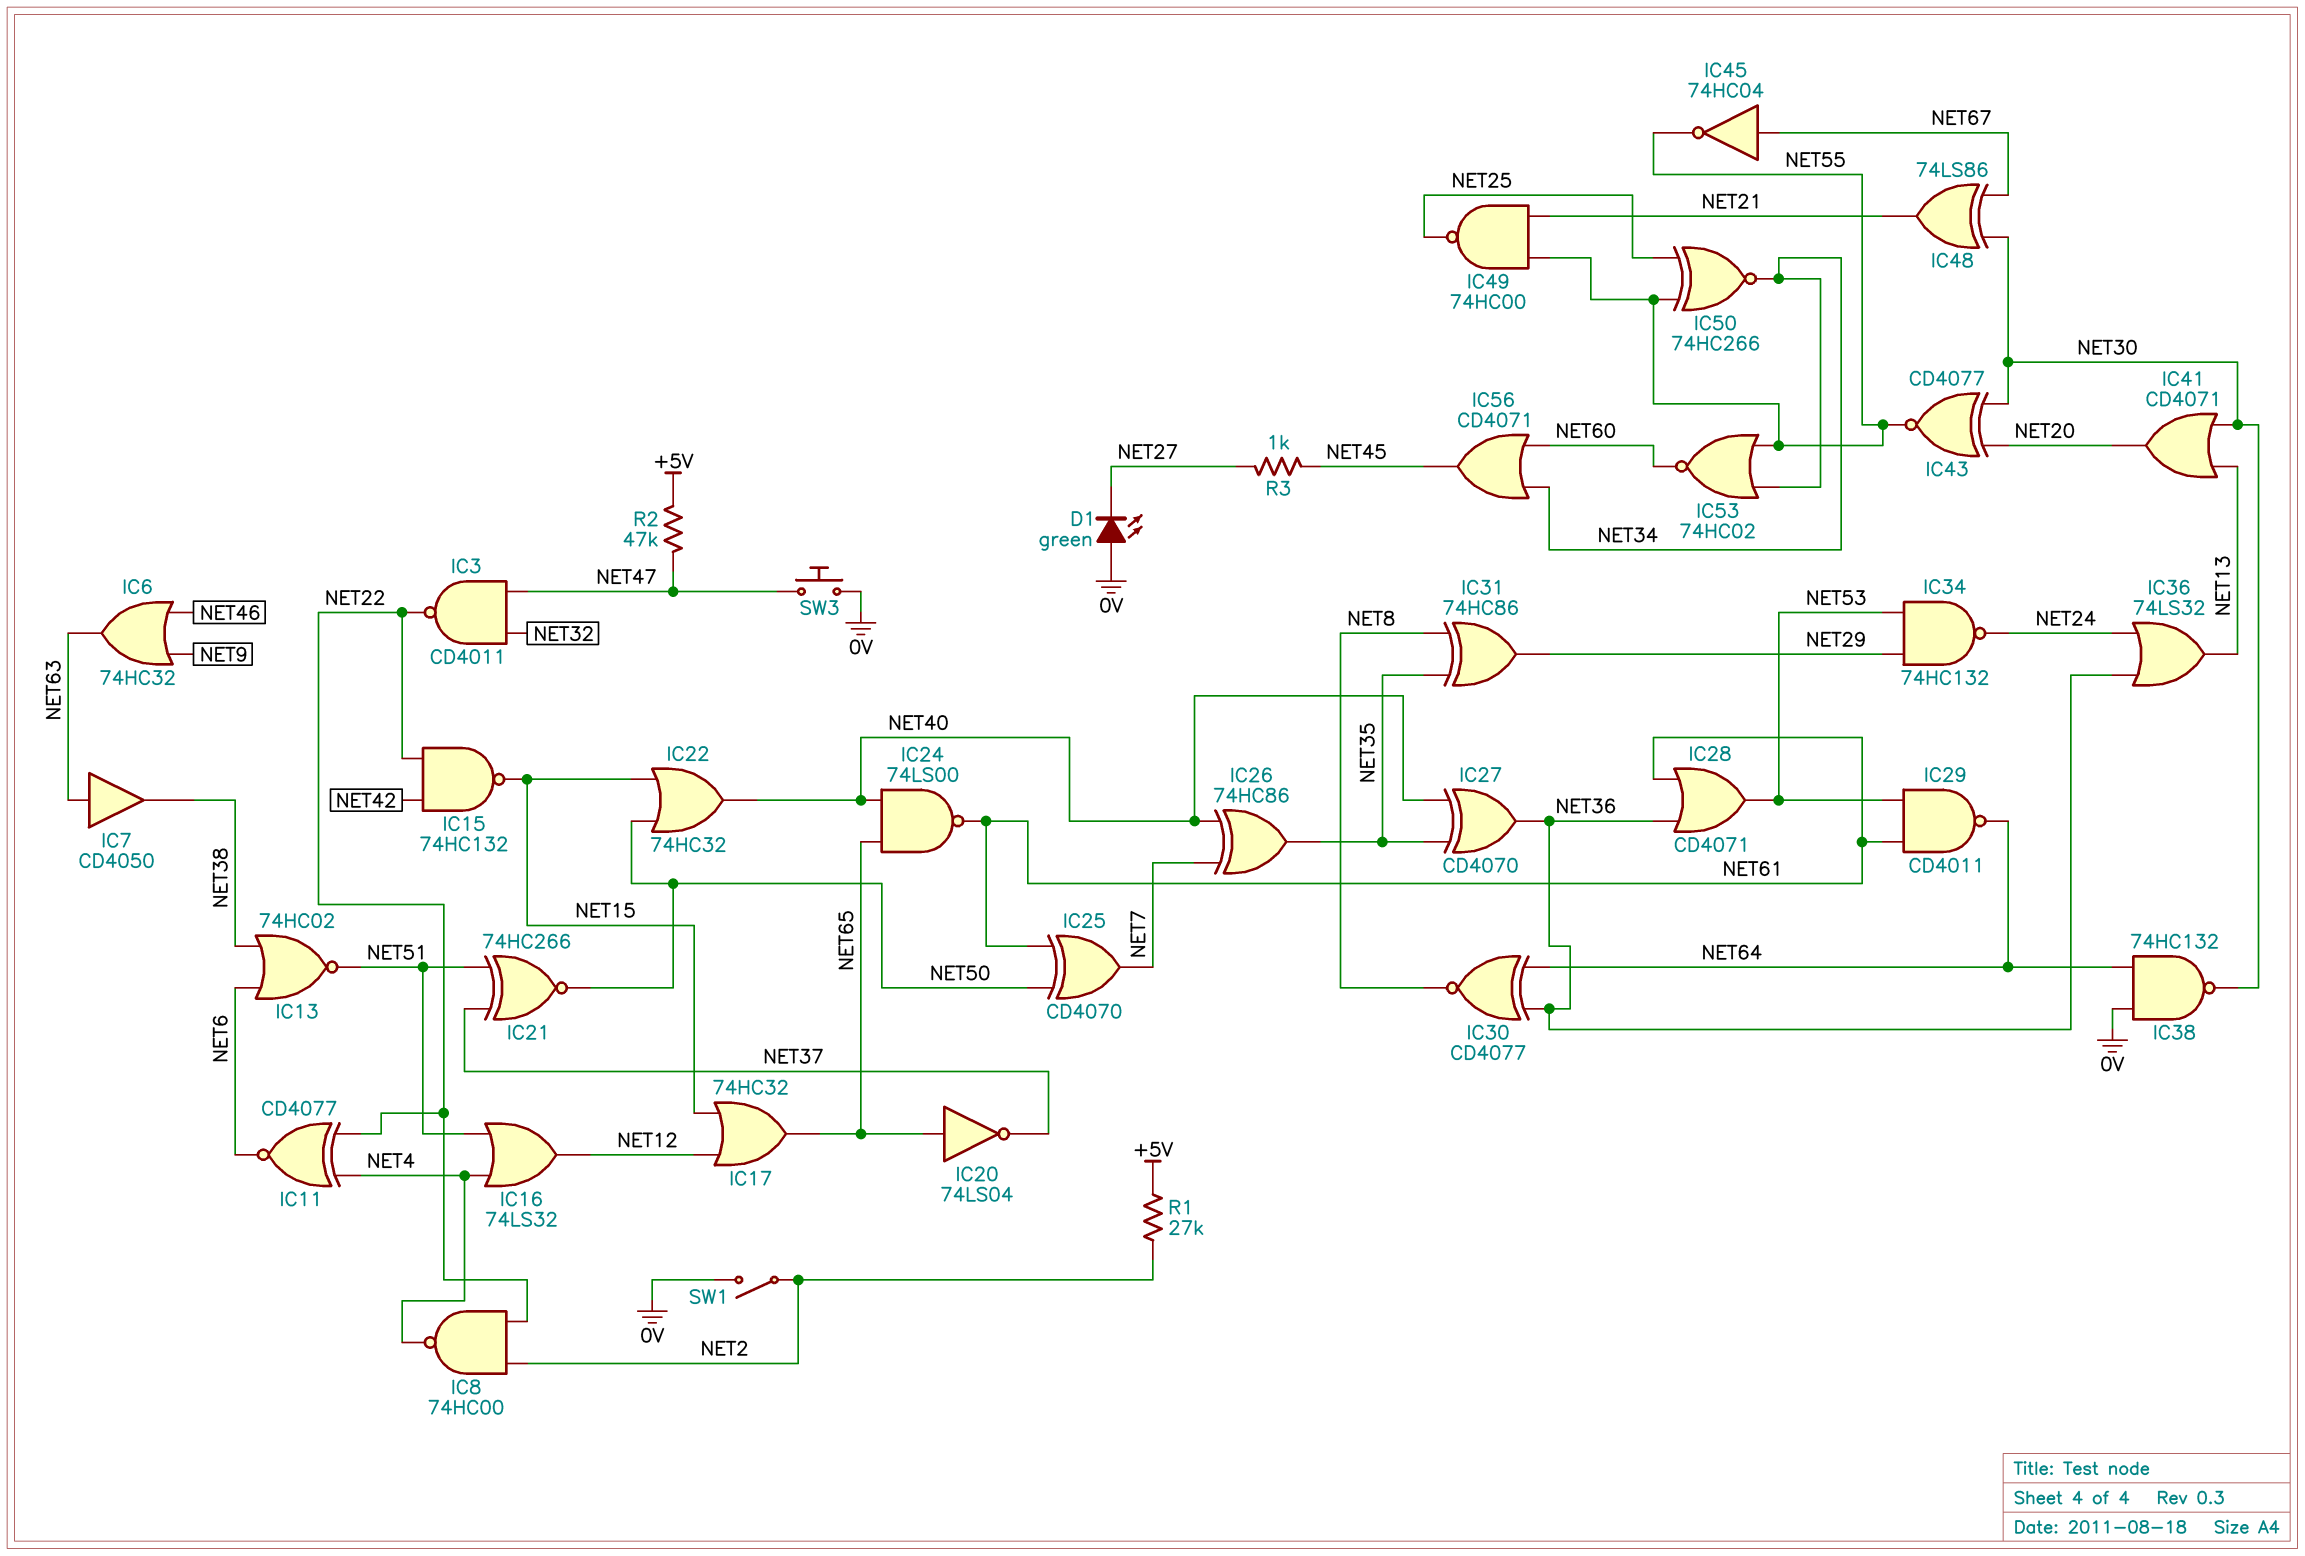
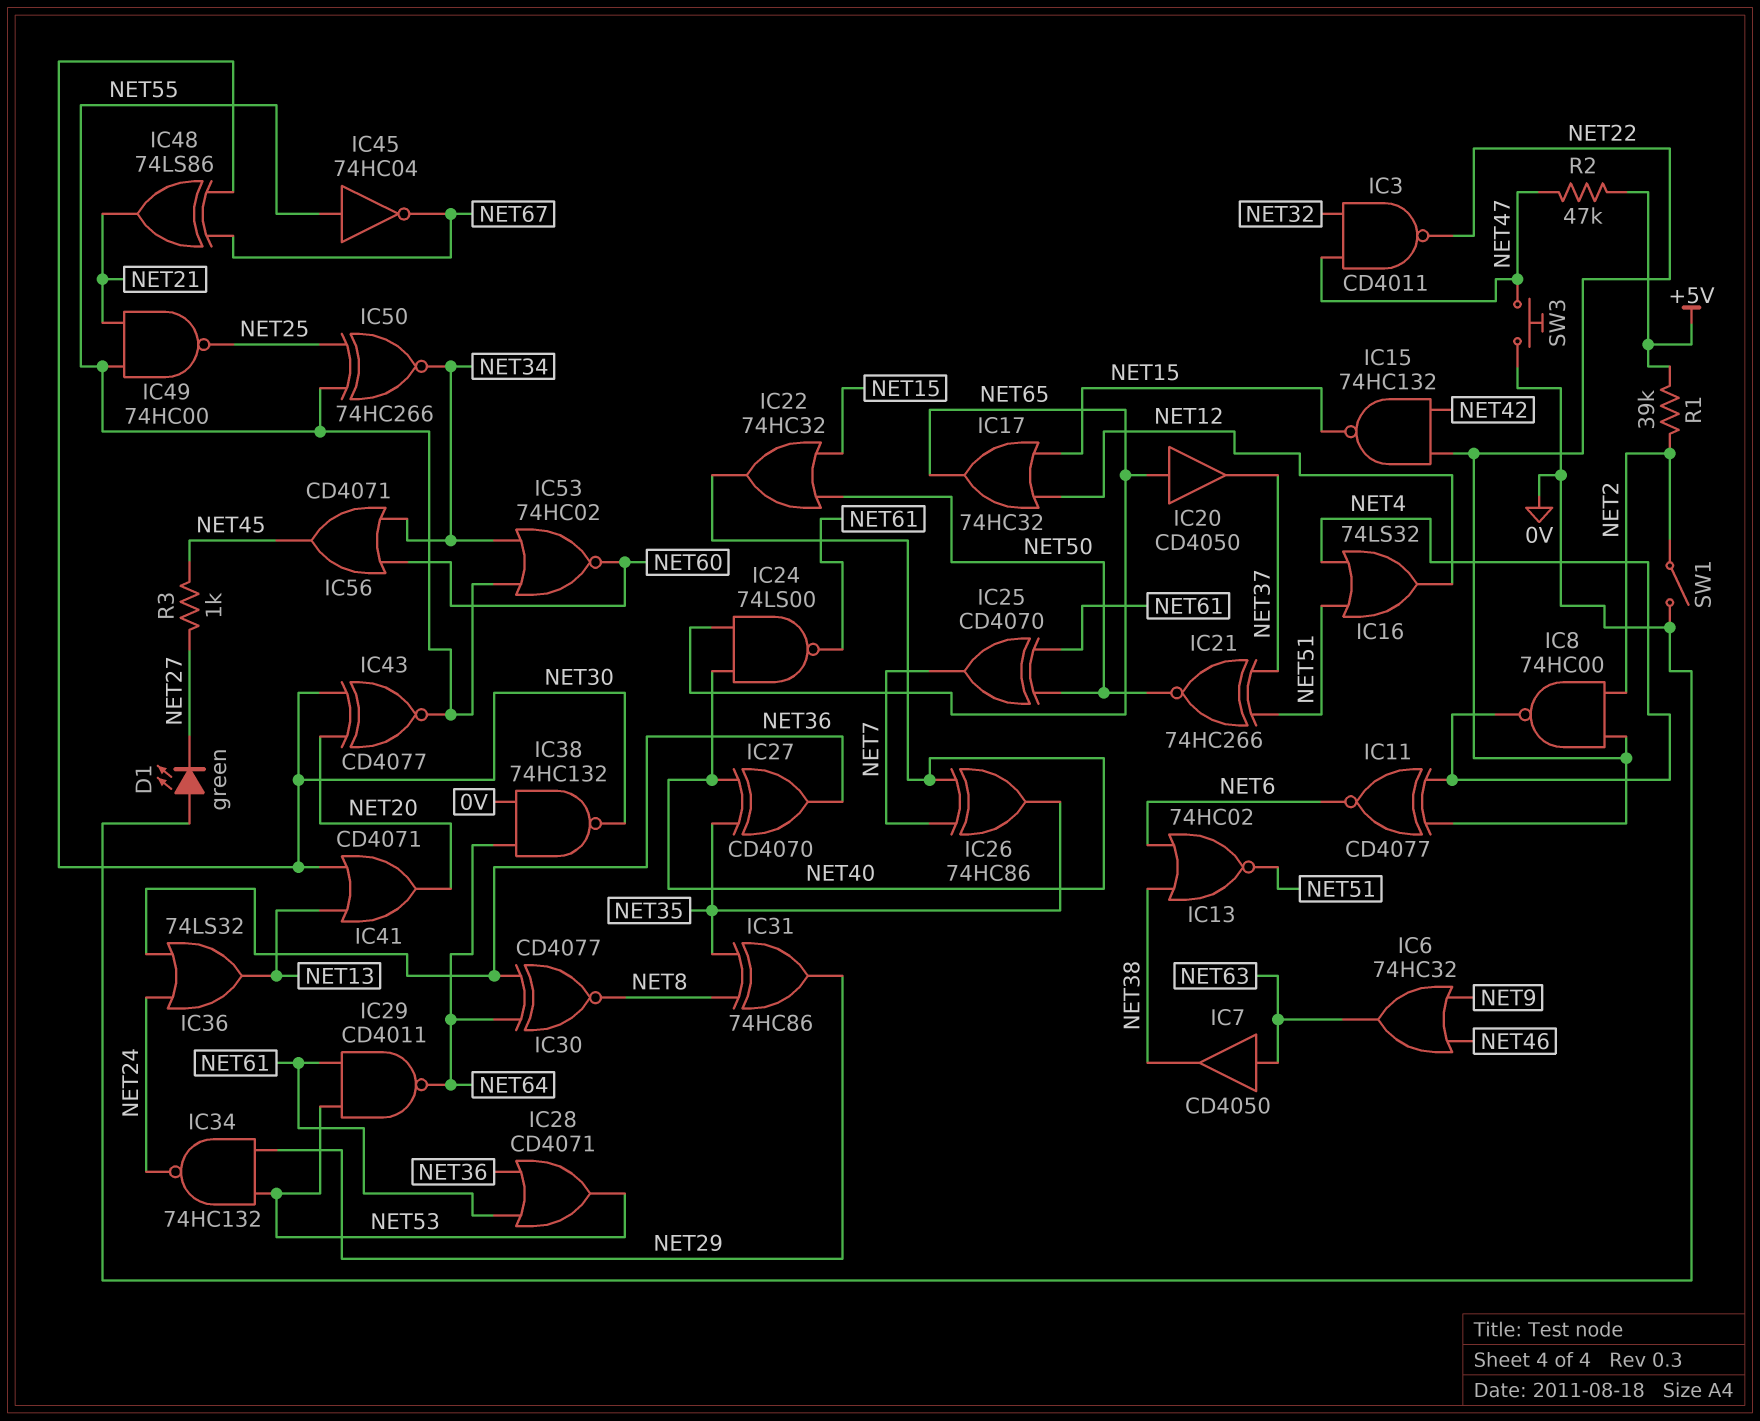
IC20: NOT 74LS04 (in NET65, out NET37) -> buffer CD4050 (in NET65, out NET37)
IC45: NOT 74HC04 (in NET67, out NET55) -> NOT 74HC04 (in NET55, out NET67)
R1: 27k (+5V, NET2) -> 39k (+5V, NET2)

